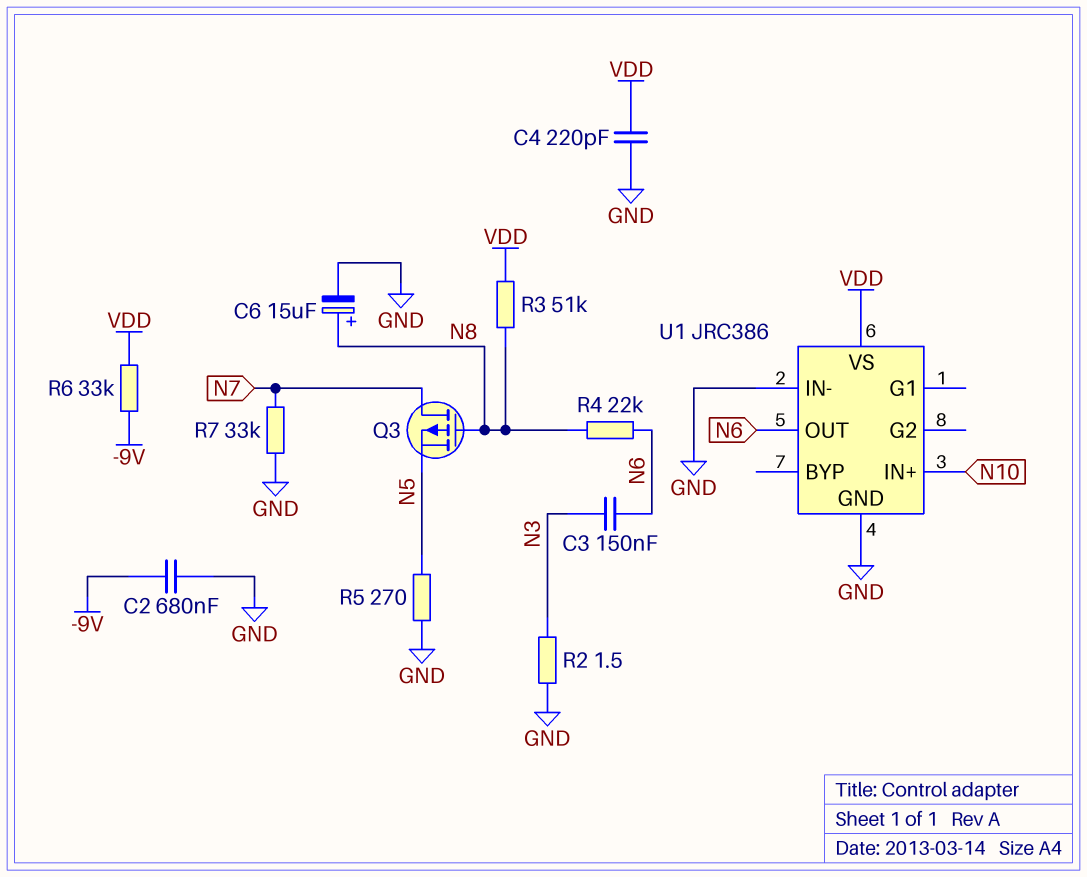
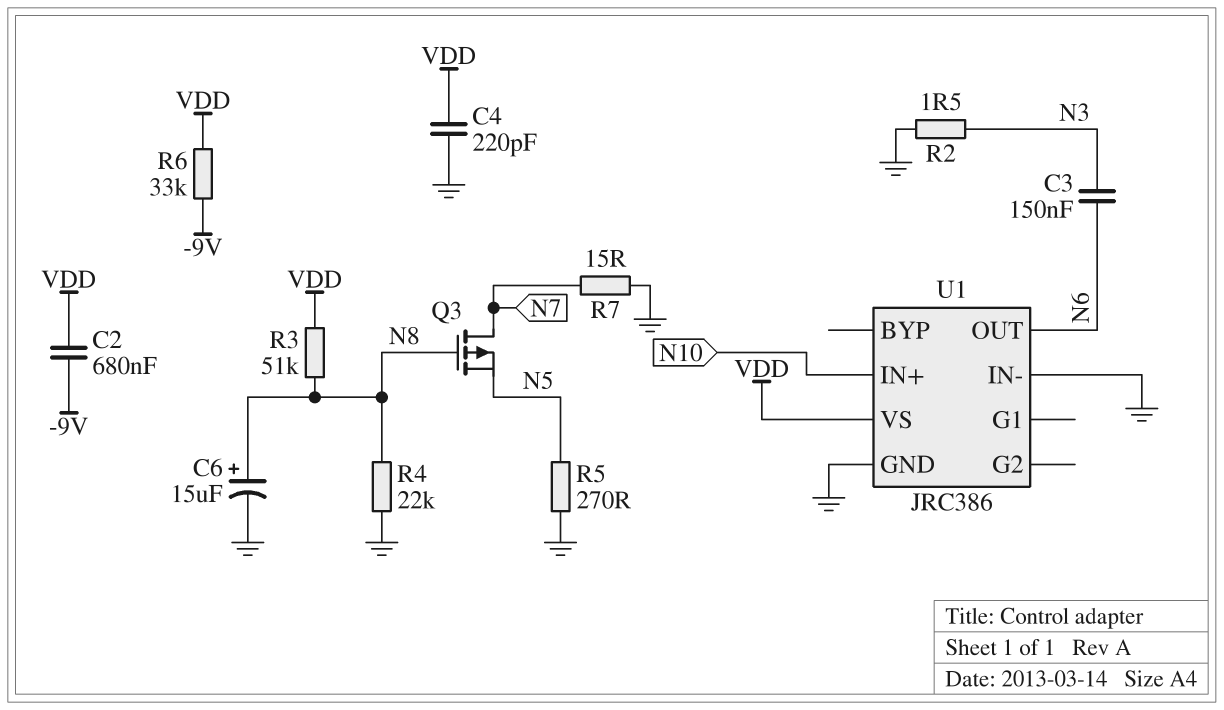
C2: 680nF (-9V, GND) -> 680nF (-9V, VDD)
R4: 22k (N6, N8) -> 22k (GND, N8)
R7: 33k (GND, N7) -> 15 (GND, N7)

